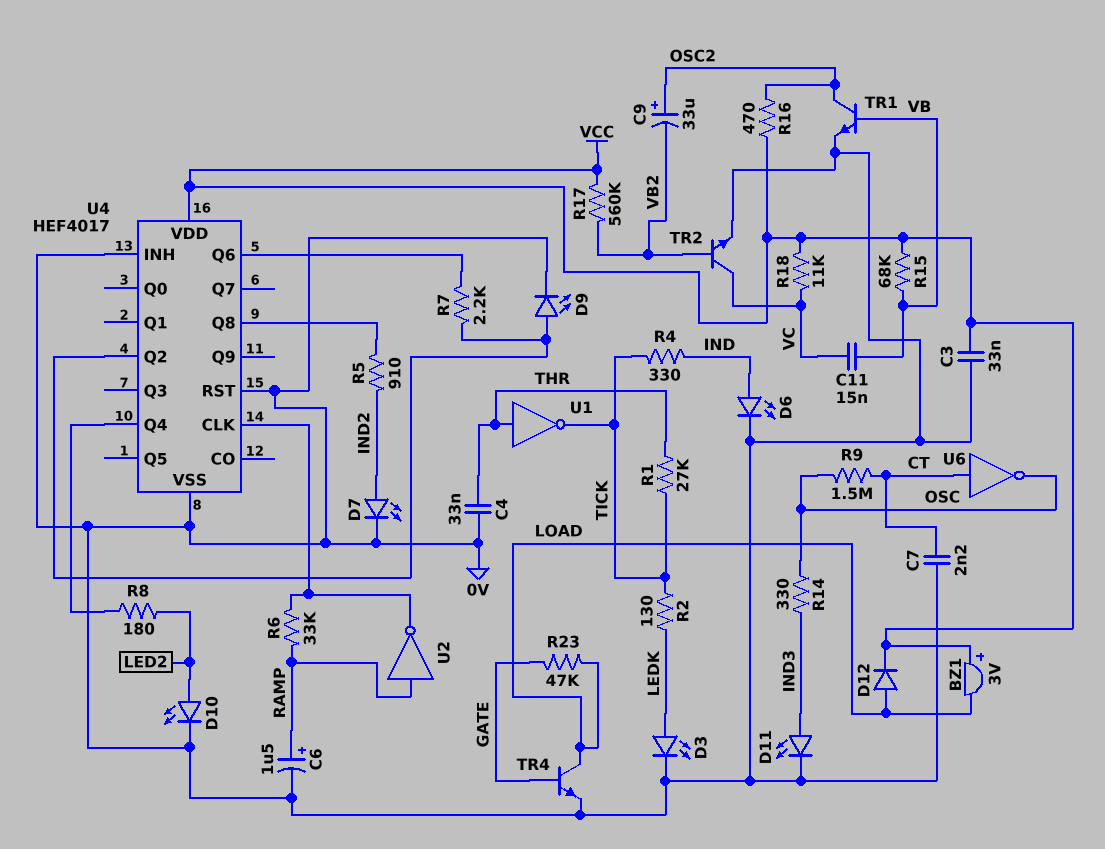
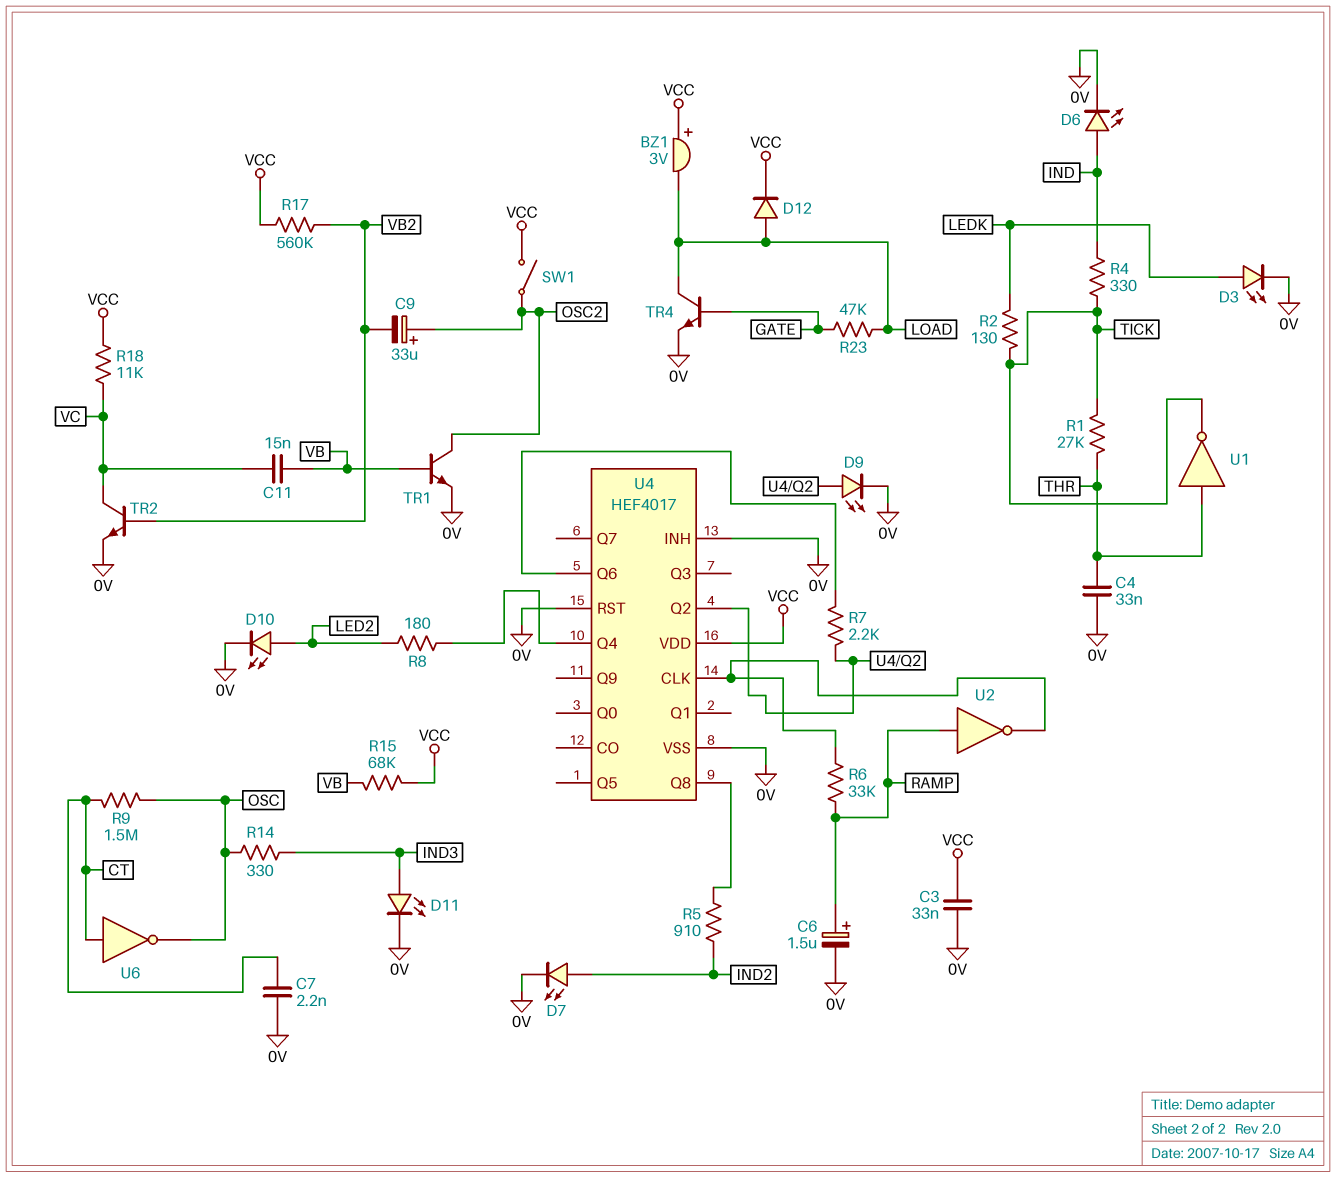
R16: 470 (OSC2, VCC) -> none
SW1: none -> switch (OSC2, VCC)

